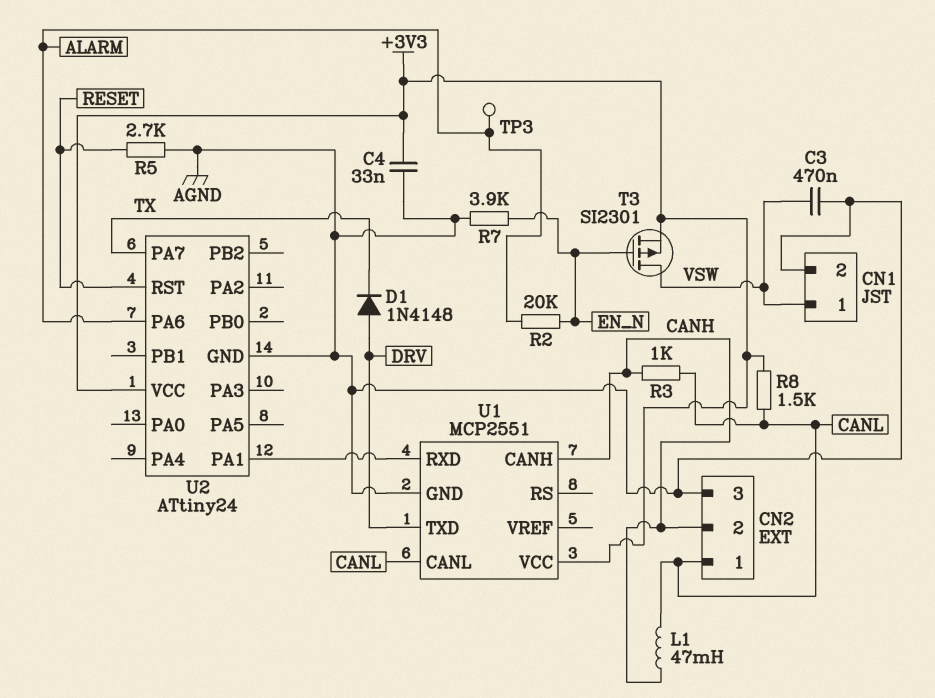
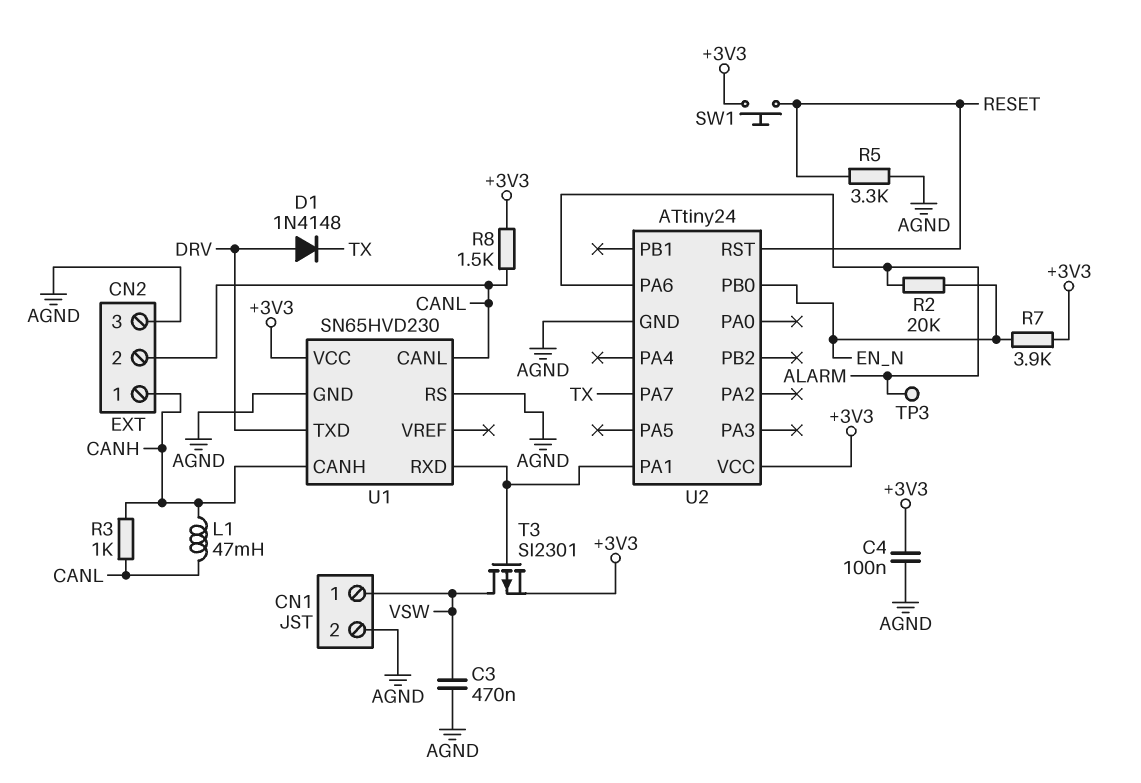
C4: 33nF (+3V3, AGND) -> 100nF (+3V3, AGND)
CN2 pin 1: CANL -> CANH
CN2 pin 2: CANH -> CANL
R5: 2.7k (AGND, RESET) -> 3.3k (AGND, RESET)
R7: 3.9k (AGND, EN_N) -> 3.9k (+3V3, EN_N)
SW1: none -> button (+3V3, RESET)
T3: PMOS SI2301 (G EN_N, D VSW, S +3V3) -> PMOS SI2301 (G U1/RXD, D VSW, S +3V3)
U1: MCP2551 -> SN65HVD230
U1 pin RS: none -> AGND
U2 pin PB0: none -> EN_N

